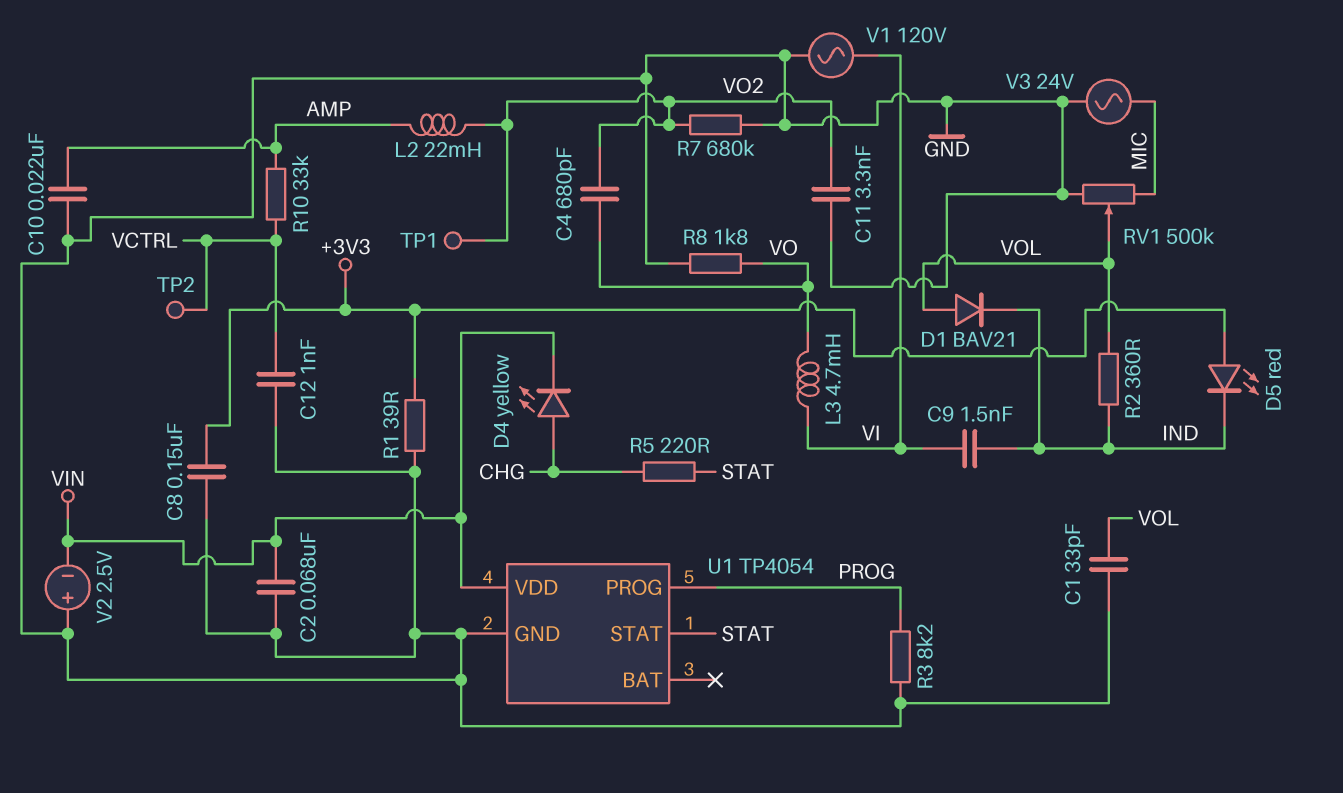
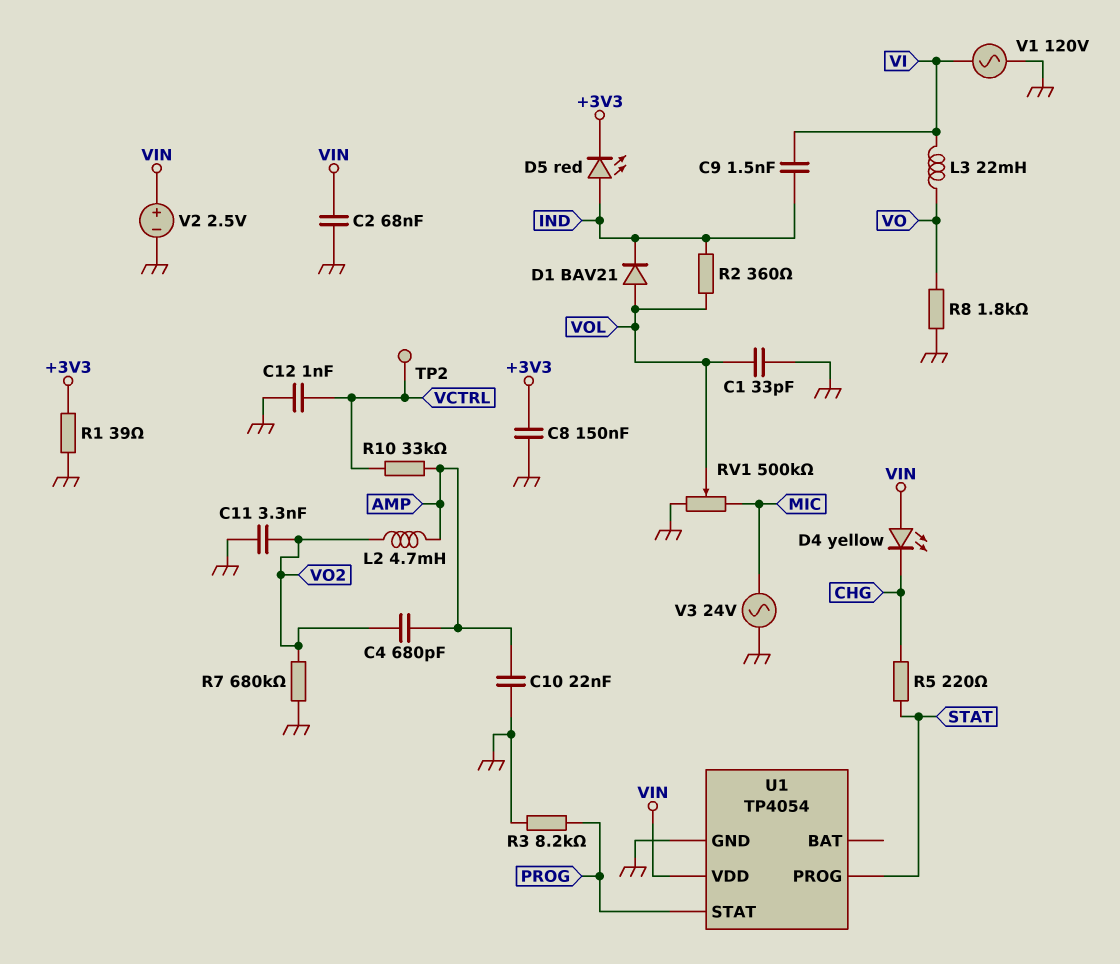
C4: 680pF (VO, VO2) -> 680pF (AMP, VO2)
D4: LED yellow (A CHG, K VIN) -> LED yellow (A VIN, K CHG)
D5: LED red (A +3V3, K IND) -> LED red (A IND, K +3V3)
L2: 22mH (AMP, VO2) -> 4.7mH (AMP, VO2)
L3: 4.7mH (VI, VO) -> 22mH (VI, VO)
TP1: test point (VO2) -> none
U1 pin PROG: PROG -> STAT
U1 pin STAT: STAT -> PROG
V2: 2.5V (plus GND, minus VIN) -> 2.5V (plus VIN, minus GND)

